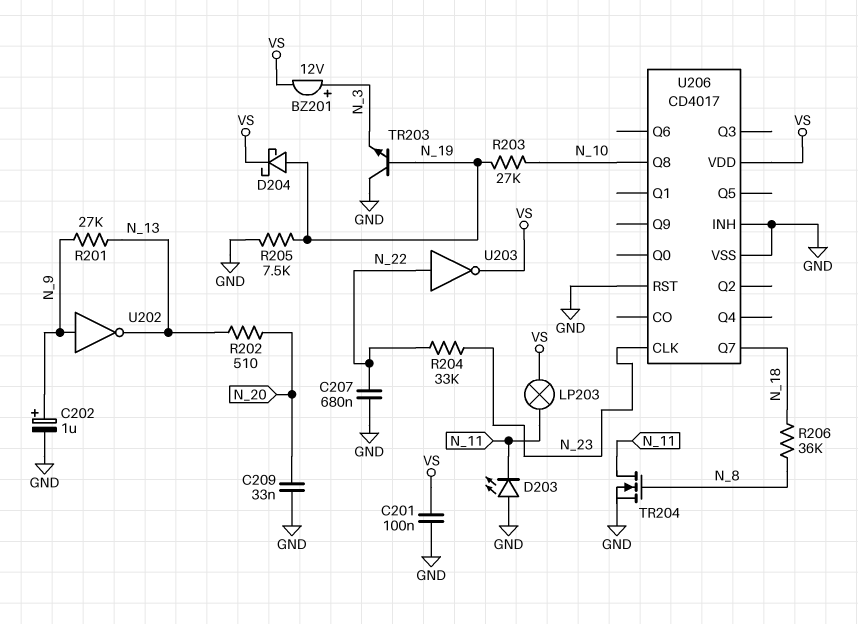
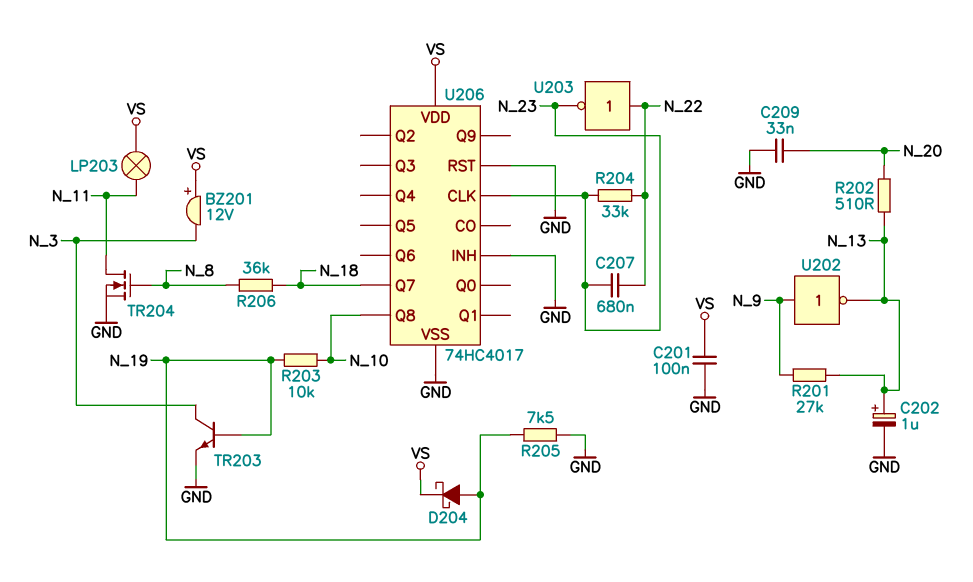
BZ201: buzzer 12V (plus N_3, minus VS) -> buzzer 12V (plus VS, minus N_3)
C202: 1uF (plus N_9, minus GND) -> 1uF (plus N_13, minus GND)
C207: 680nF (GND, N_22) -> 680nF (N_22, N_23)
D203: LED (A GND, K N_11) -> none
R203: 27k (N_10, N_19) -> 10k (N_10, N_19)
TR203: NPN (B N_19, C GND, E N_3) -> NPN (B N_19, C N_3, E GND)
U203: NOT (in N_22, out VS) -> NOT (in N_22, out N_23)
U206: CD4017 -> 74HC4017

